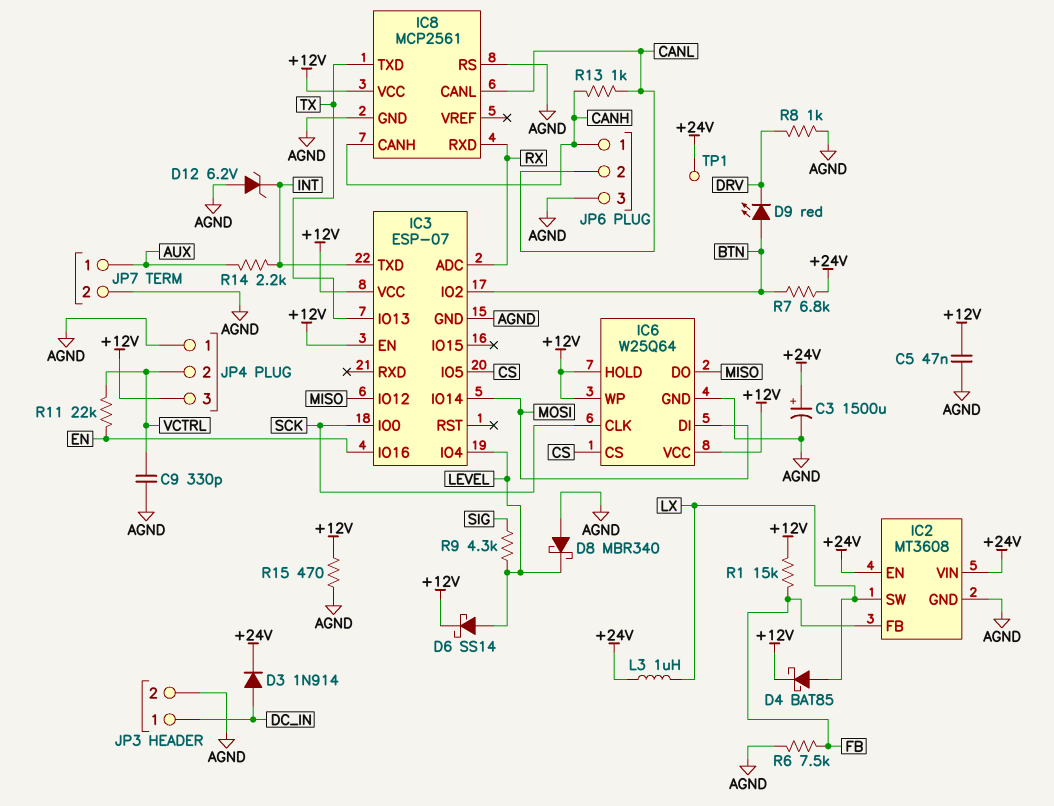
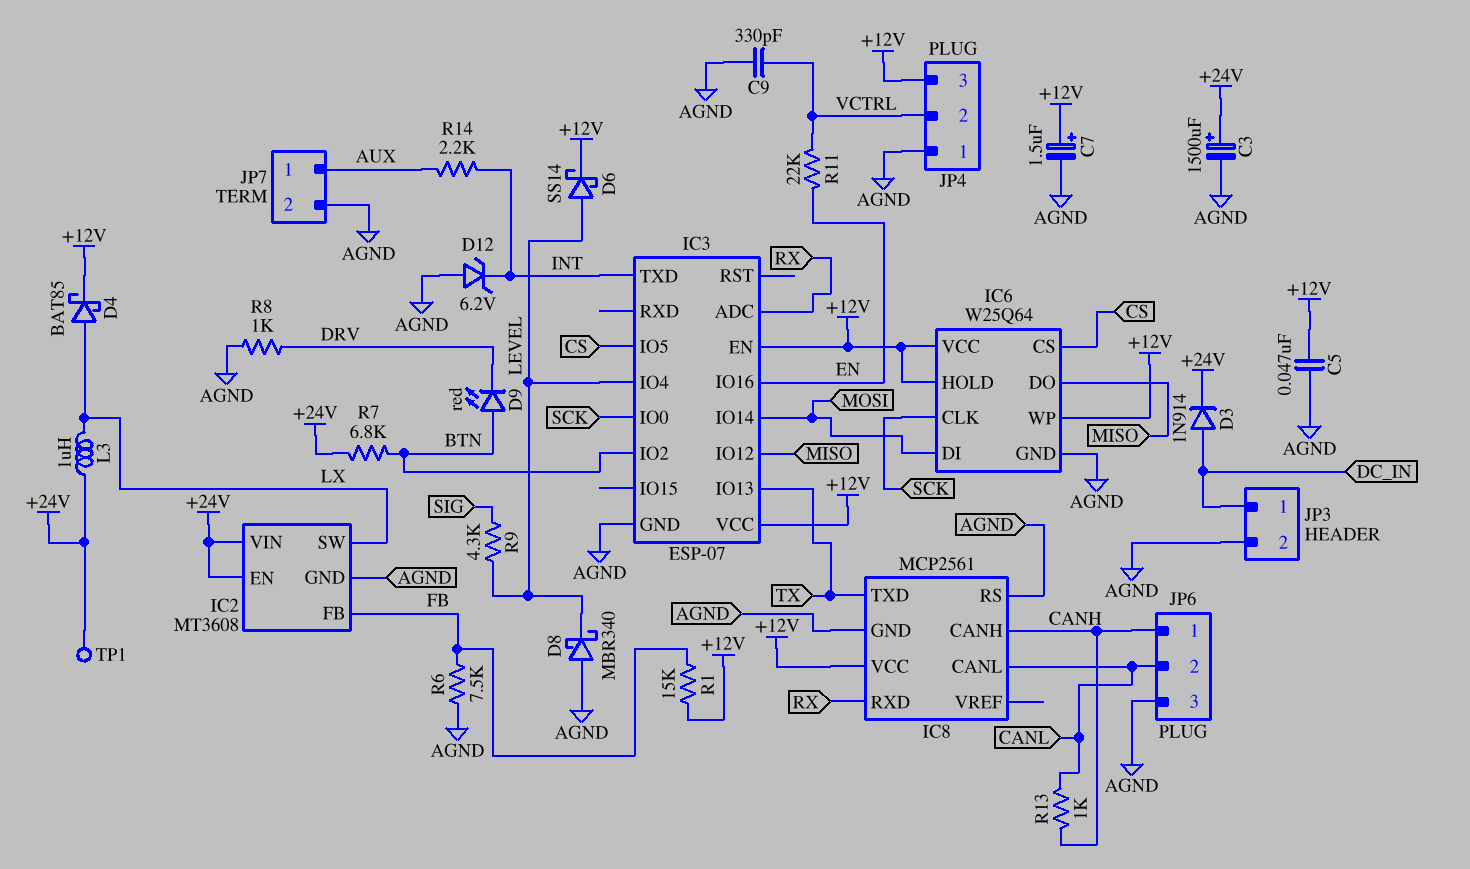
C7: none -> 1.5uF (plus +12V, minus AGND)
R15: 470 (+12V, AGND) -> none

